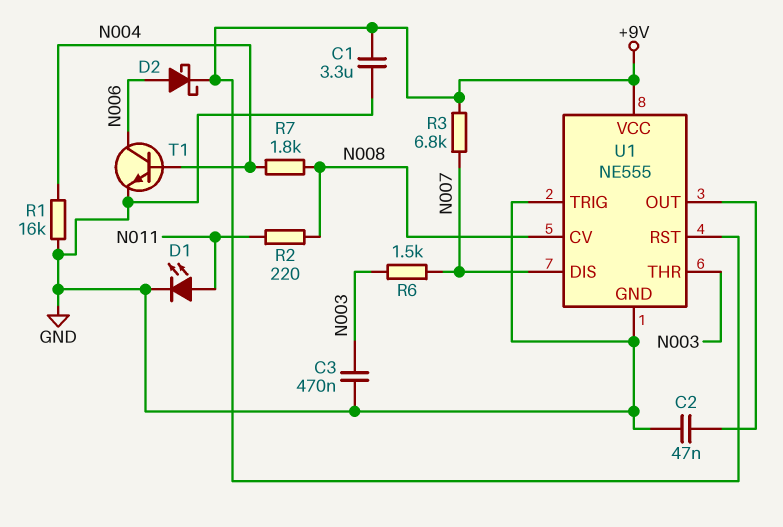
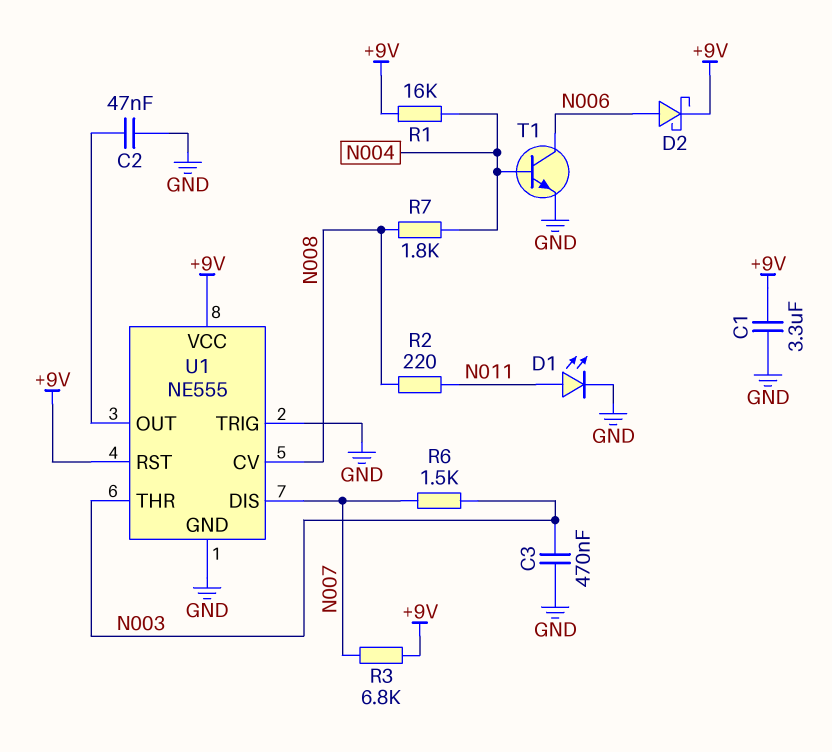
R1: 16k (GND, N004) -> 16k (+9V, N004)

